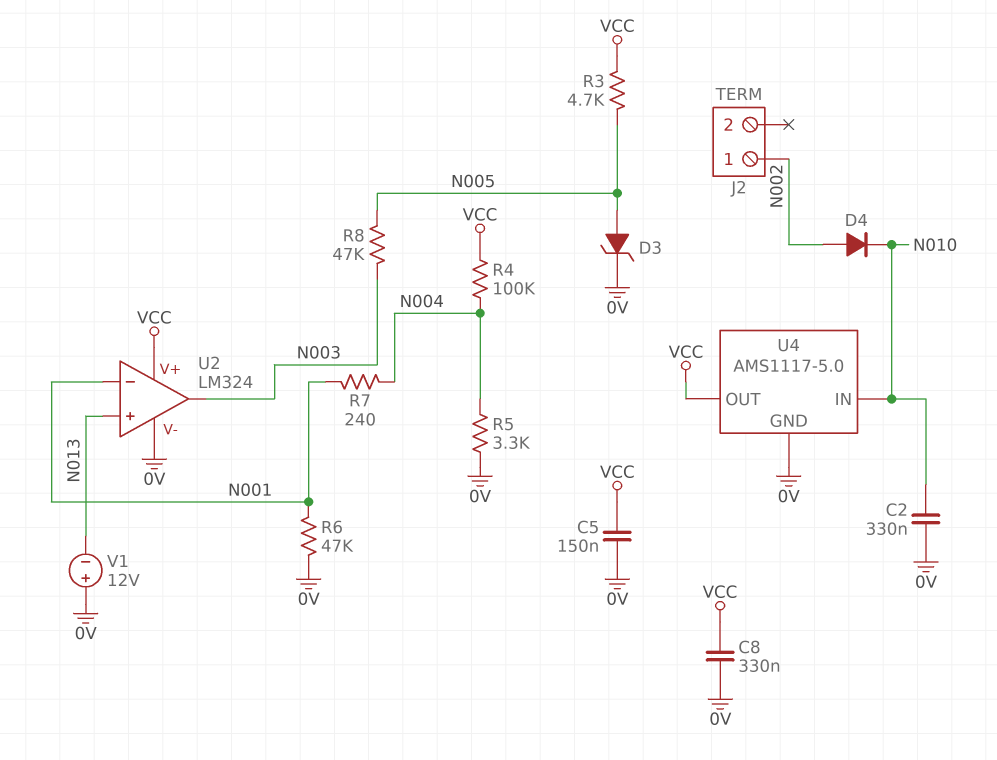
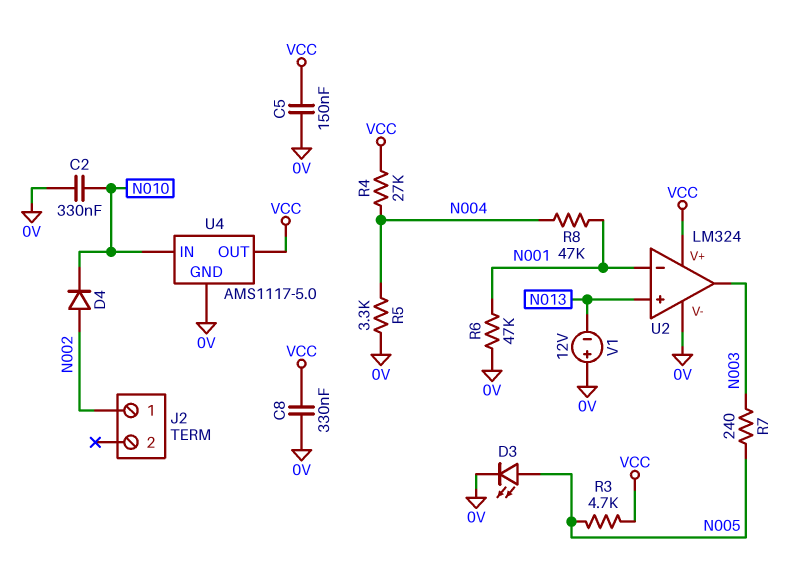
D3: zener (A N005, K 0V) -> LED (A N005, K 0V)
R4: 100k (N004, VCC) -> 27k (N004, VCC)
R7: 240 (N001, N004) -> 240 (N003, N005)
R8: 47k (N003, N005) -> 47k (N001, N004)

